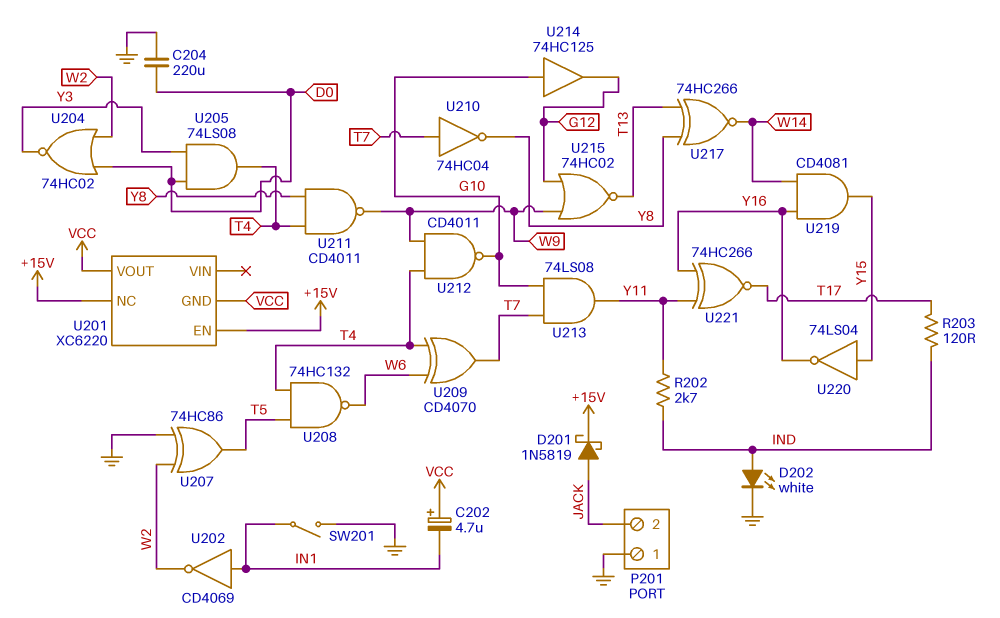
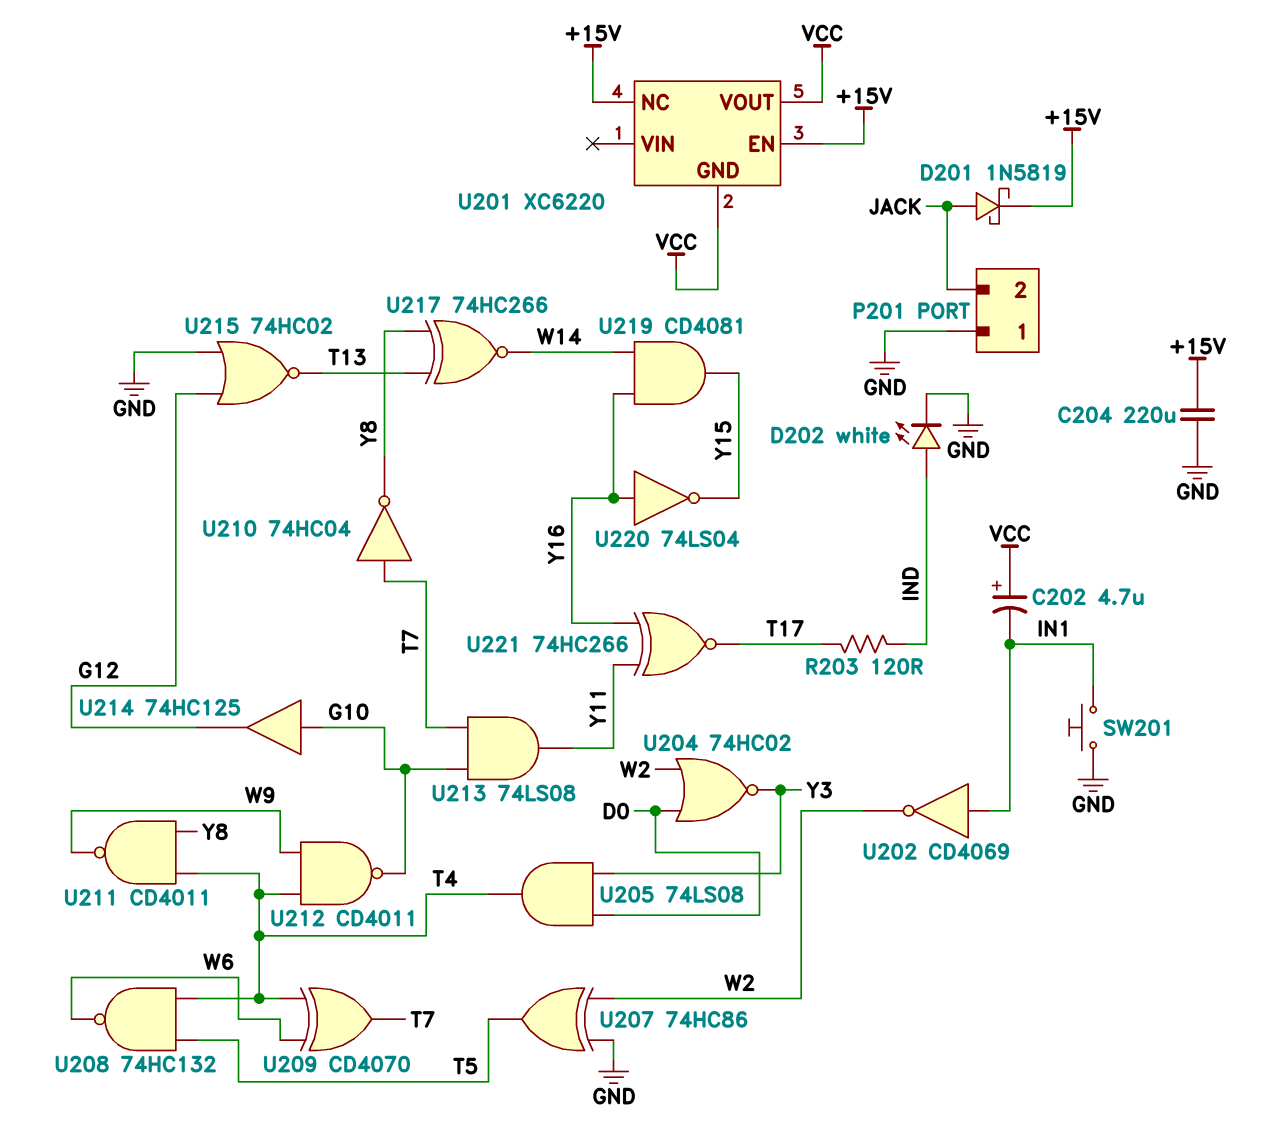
C204: 220uF (D0, GND) -> 220uF (+15V, GND)
R202: 2.7k (IND, Y11) -> none
SW201: switch (GND, IN1) -> button (GND, IN1)
U215: NOR 74HC02 (in G12, in W9, out T13) -> NOR 74HC02 (in G12, in GND, out T13)
U220: NOT 74LS04 (in Y15, out Y16) -> NOT 74LS04 (in Y16, out Y15)

